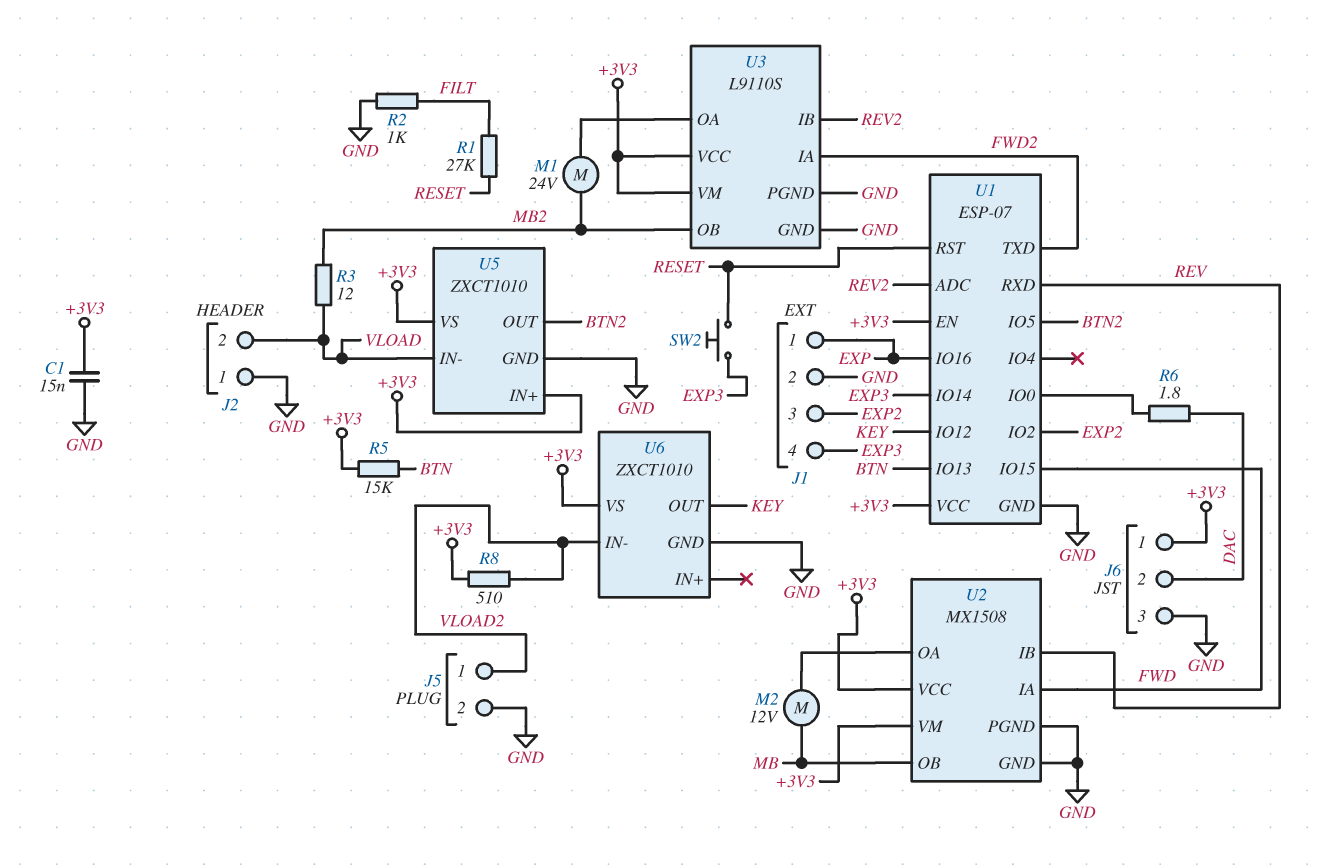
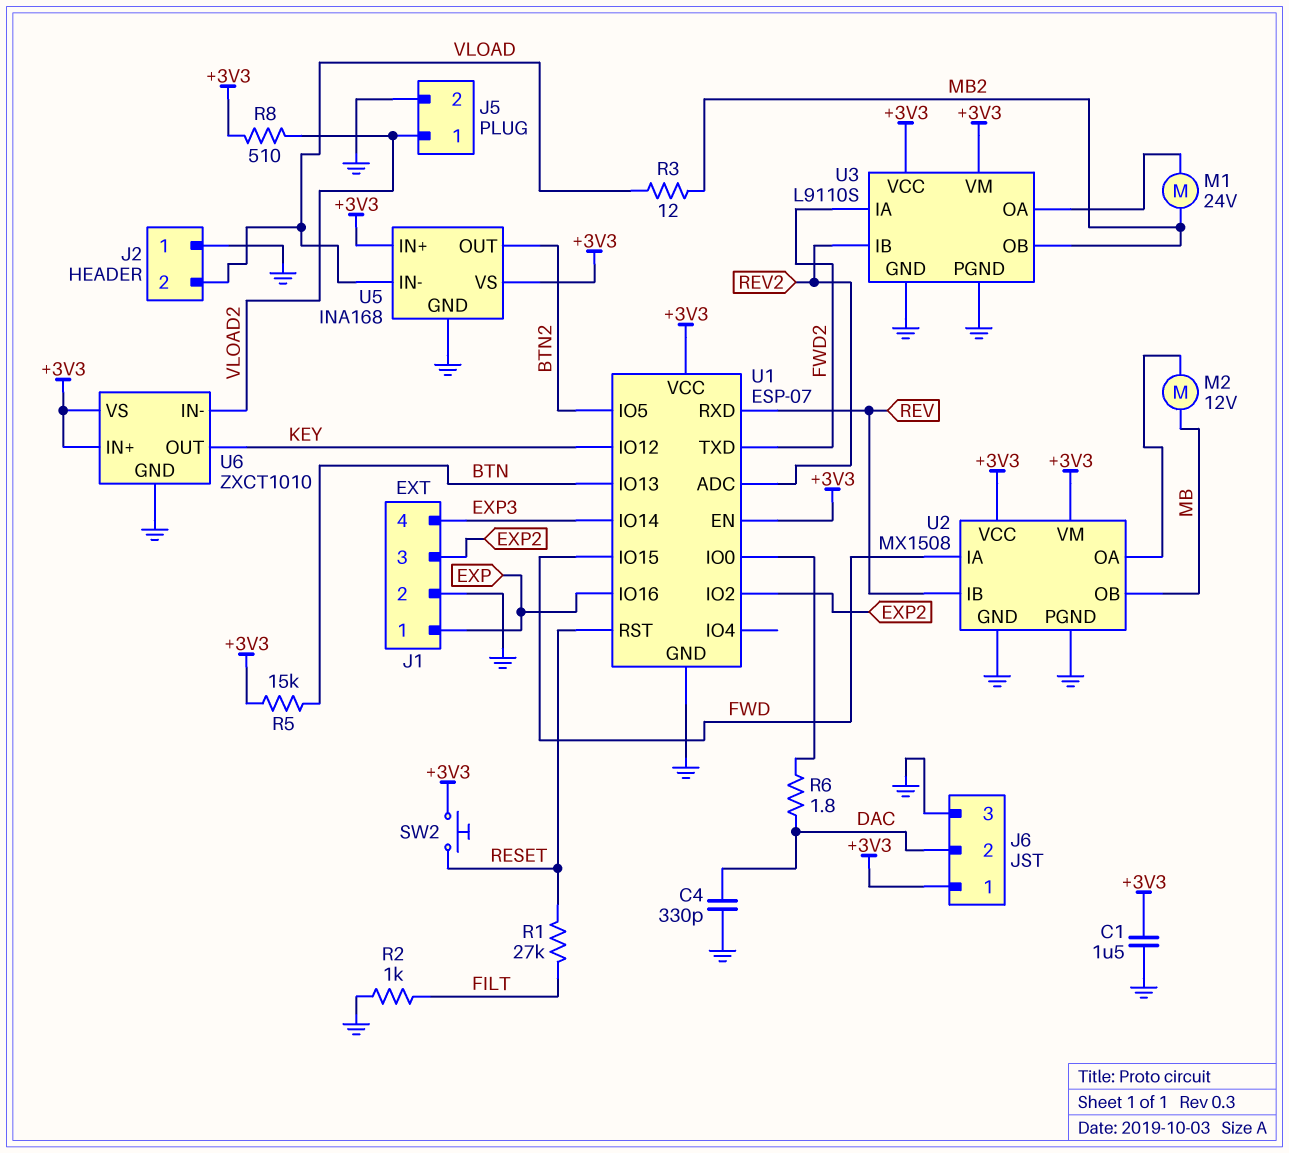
C1: 15nF (+3V3, GND) -> 1.5uF (+3V3, GND)
C4: none -> 330pF (DAC, GND)
SW2: button (EXP3, RESET) -> button (+3V3, RESET)
U5: ZXCT1010 -> INA168
U6 pin IN+: none -> +3V3

